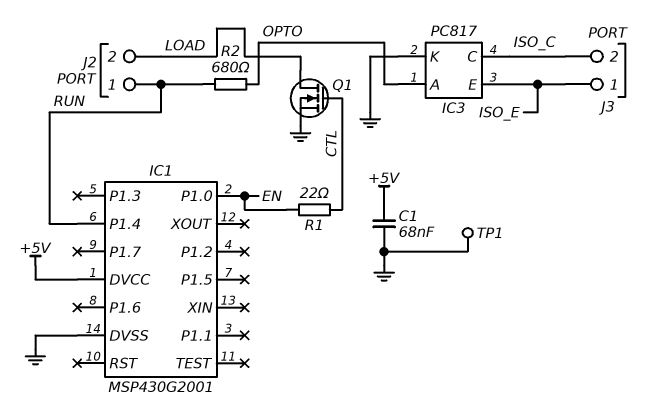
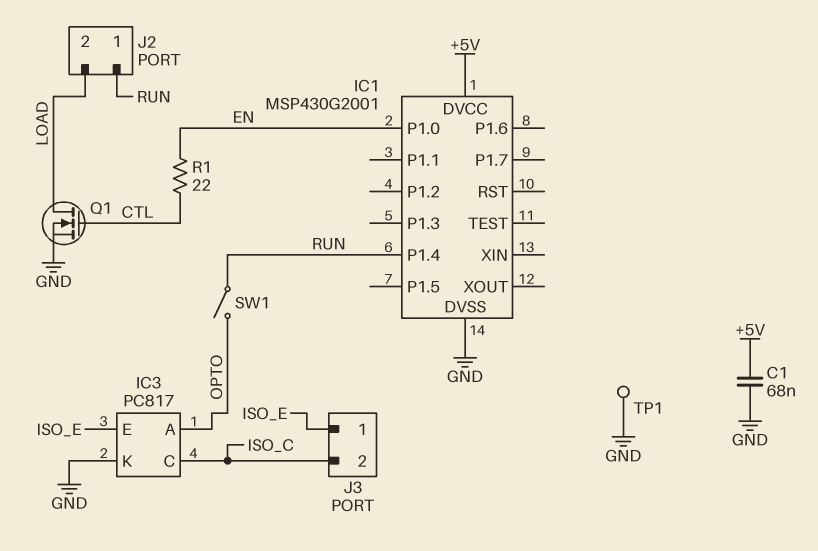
R2: 680 (OPTO, RUN) -> none
SW1: none -> switch (OPTO, RUN)

